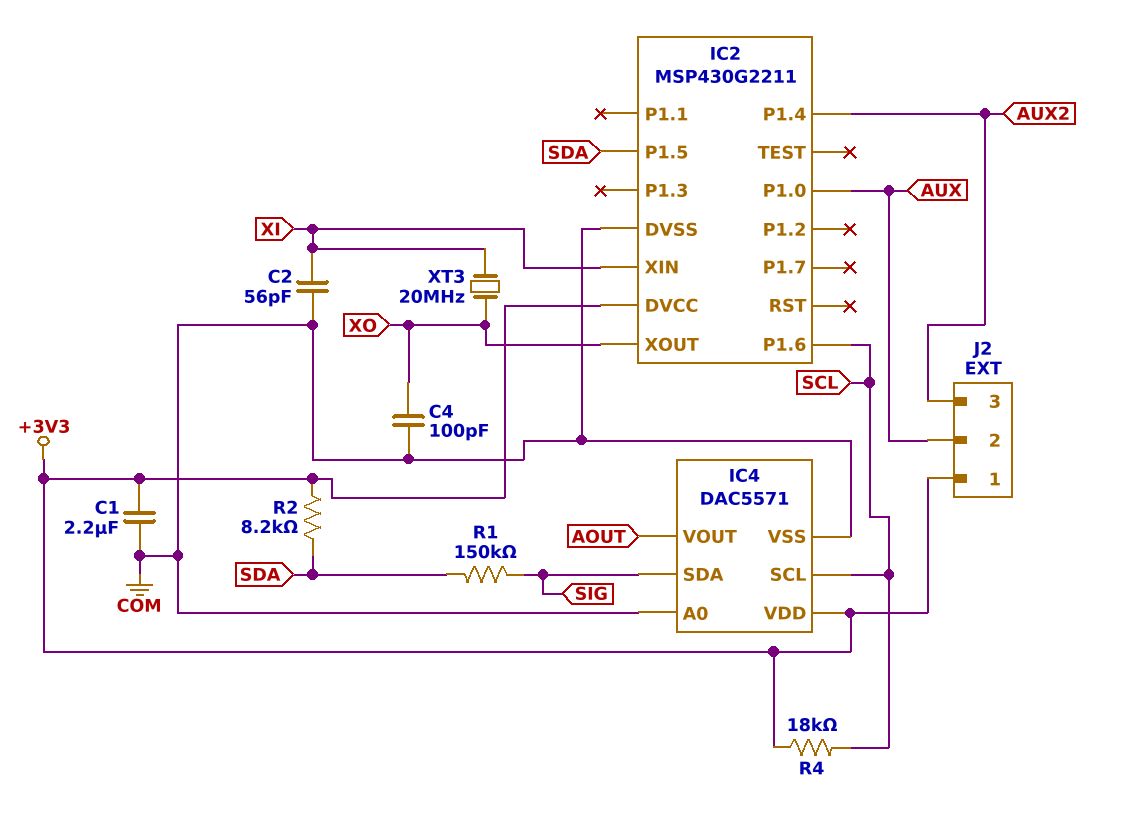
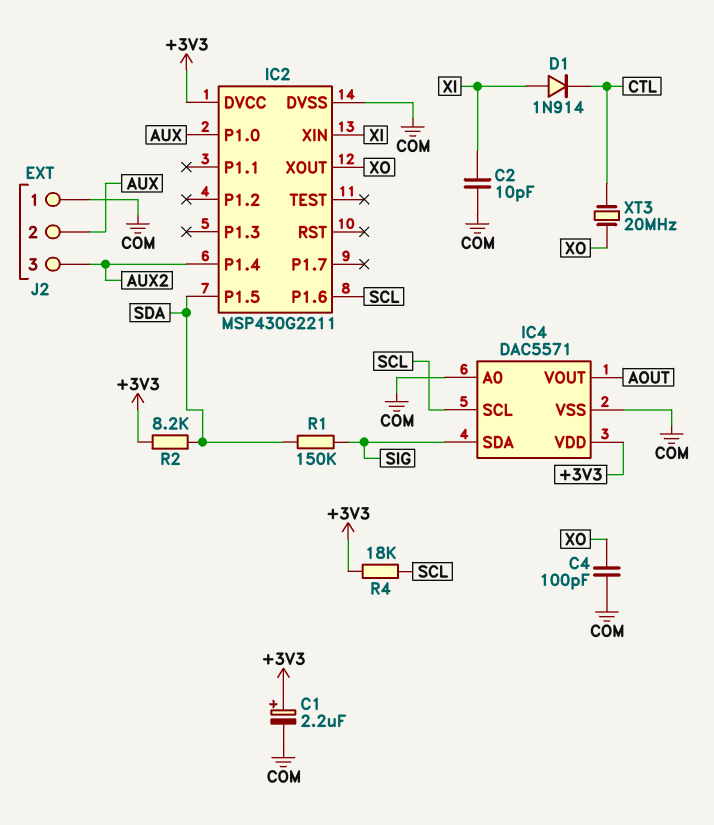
C1: 2.2uF (+3V3, COM) -> 2.2uF (plus +3V3, minus COM)
C2: 56pF (COM, XI) -> 10pF (COM, XI)
D1: none -> diode 1N914 (A XI, K CTL)
J2 pin 1: +3V3 -> COM
XT3: 20MHz (XI, XO) -> 20MHz (CTL, XO)

